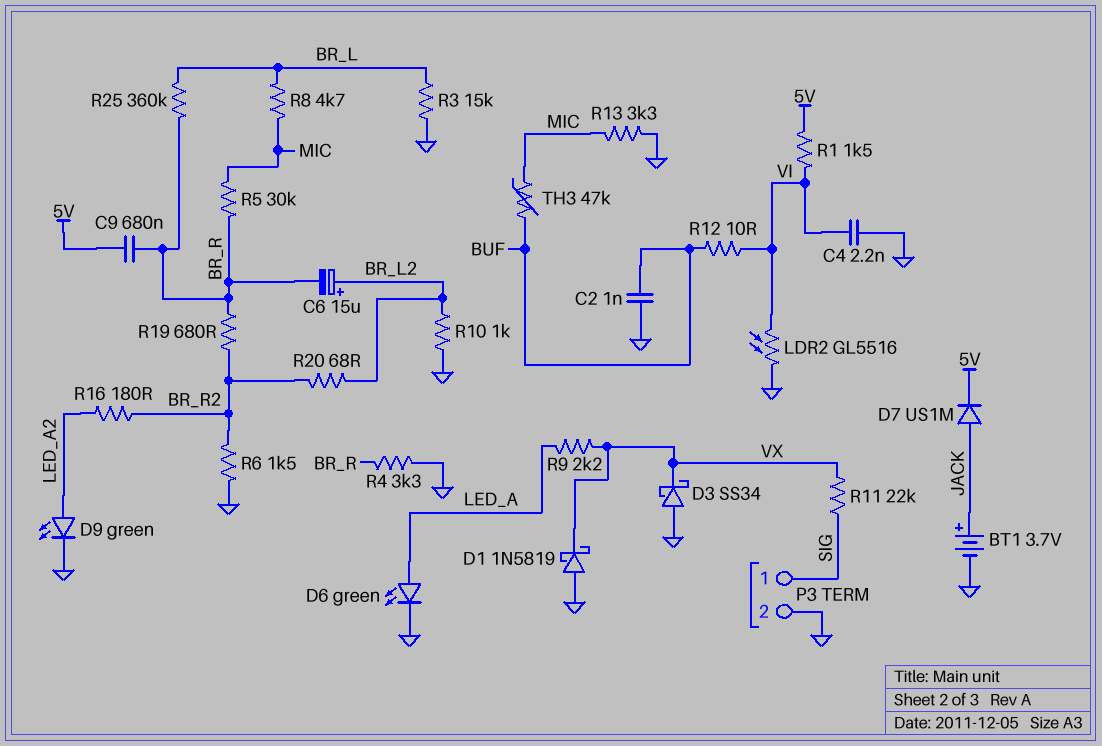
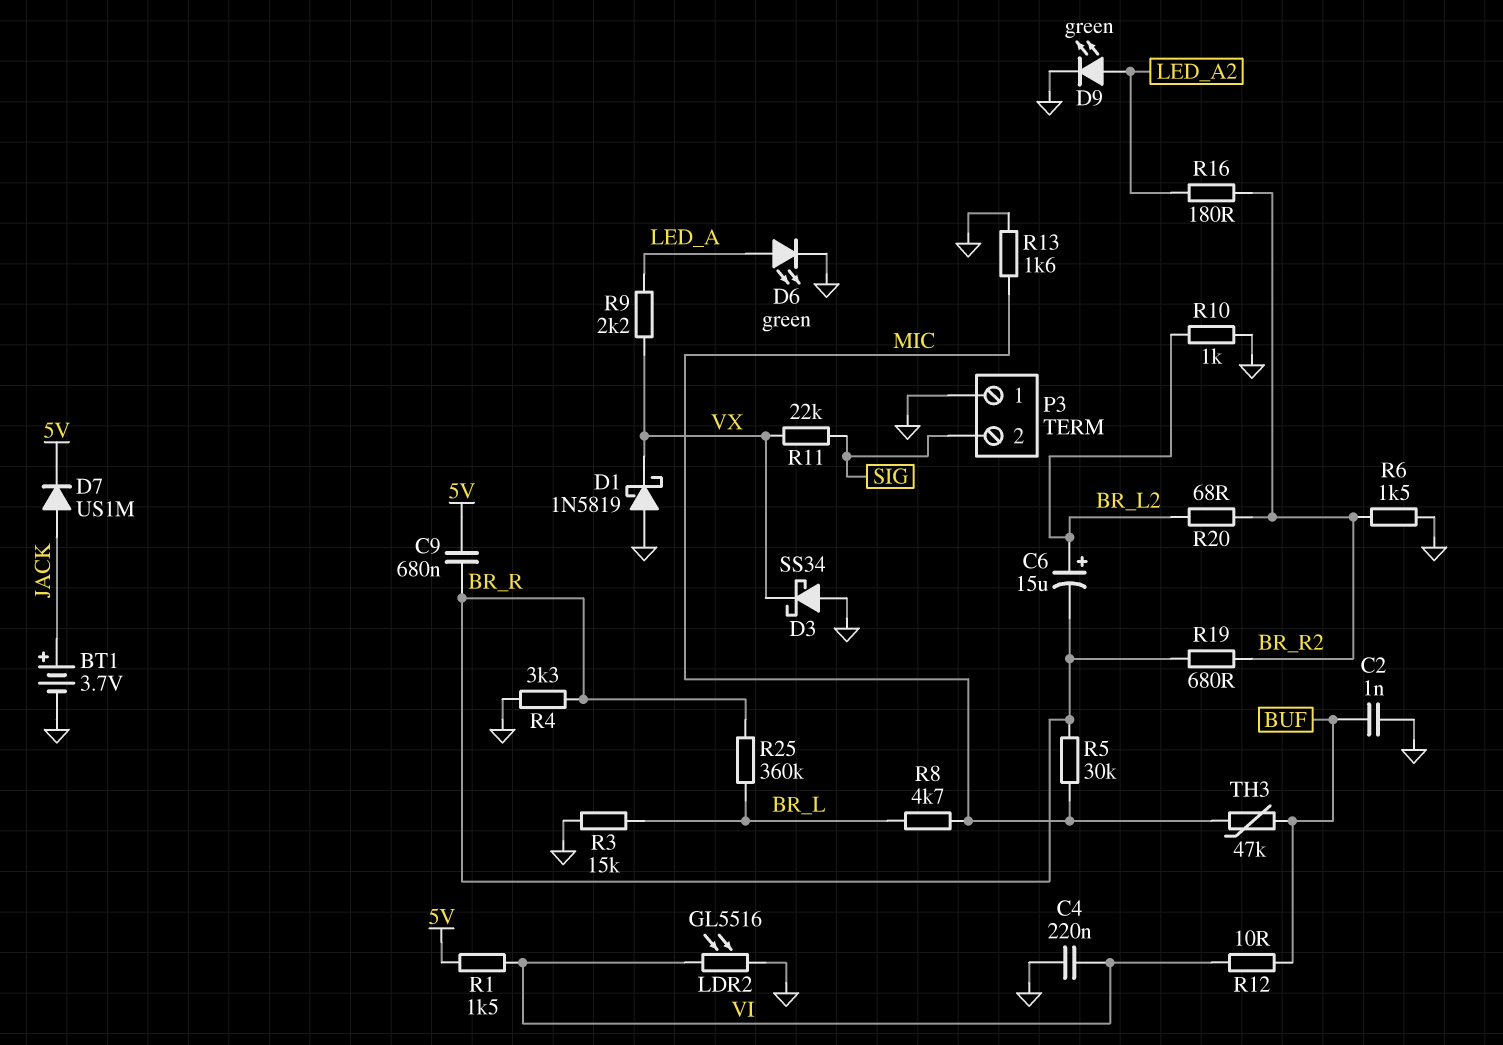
C4: 2.2nF (GND, VI) -> 220nF (GND, VI)
P3 pin 1: SIG -> GND
P3 pin 2: GND -> SIG
R13: 3.3k (GND, MIC) -> 1.6k (GND, MIC)

